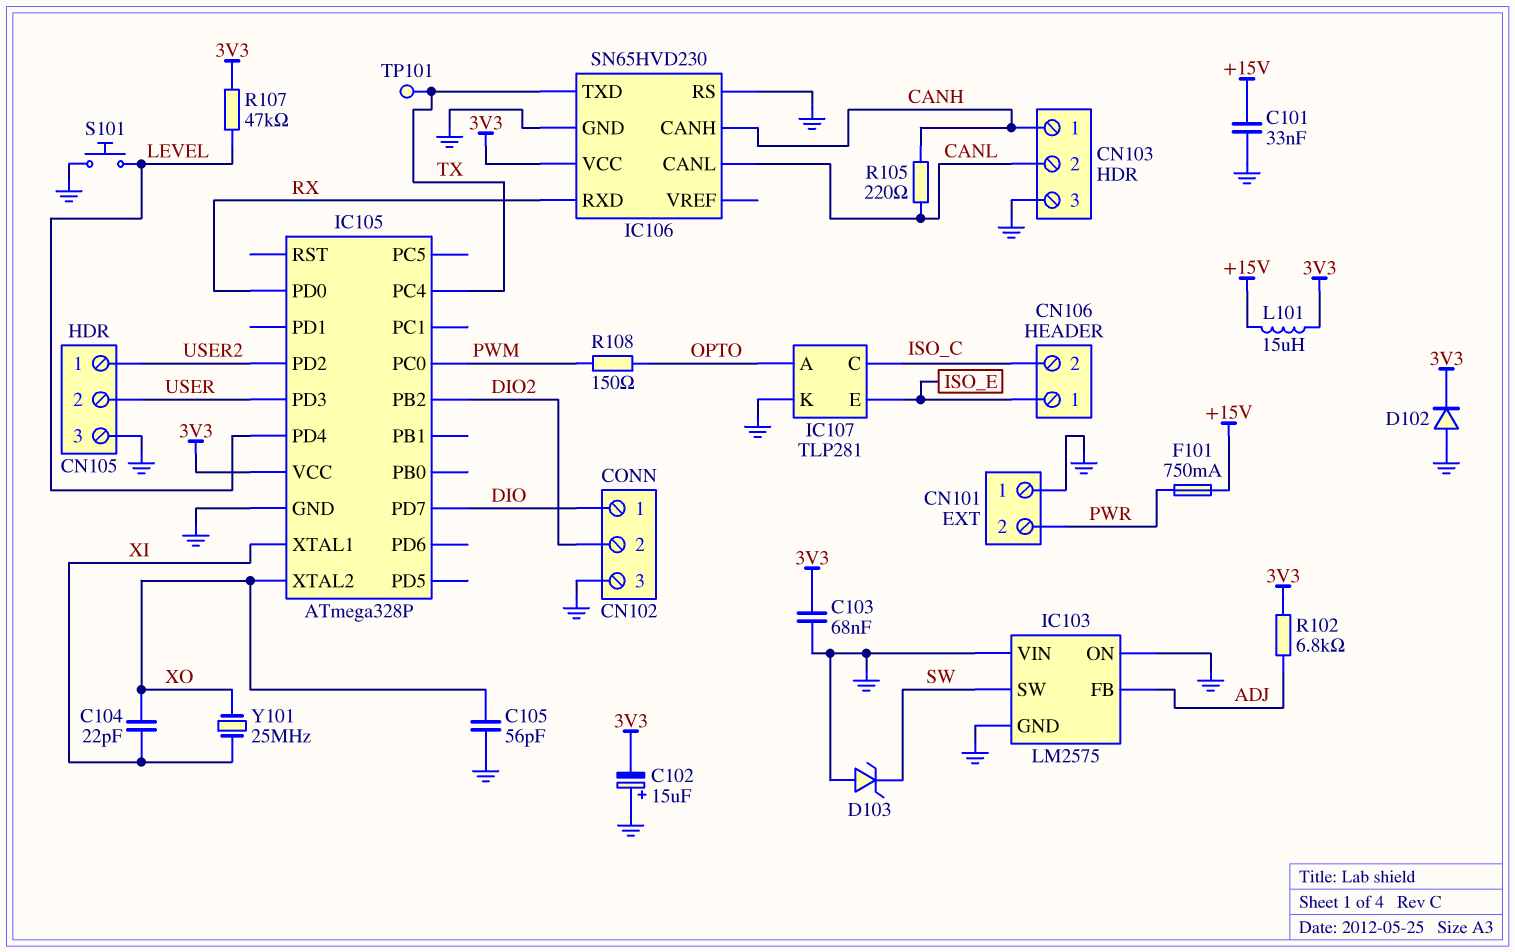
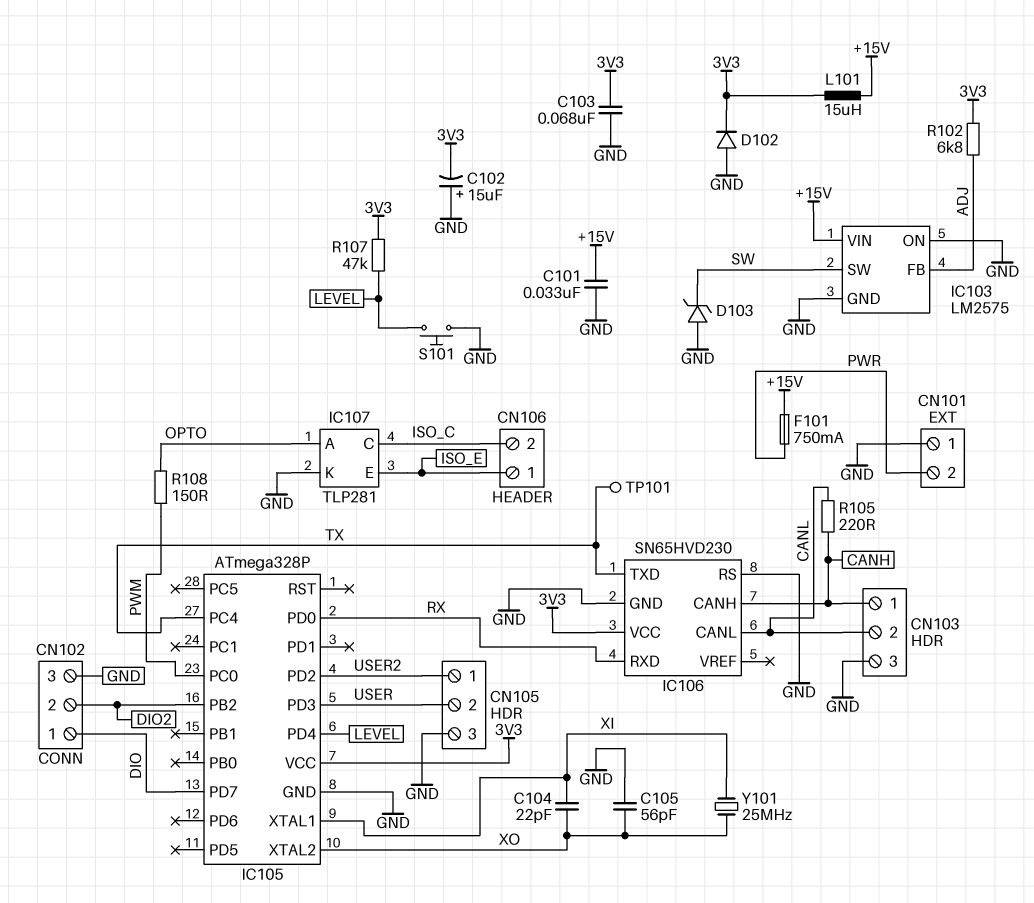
IC103 pin VIN: GND -> +15V

